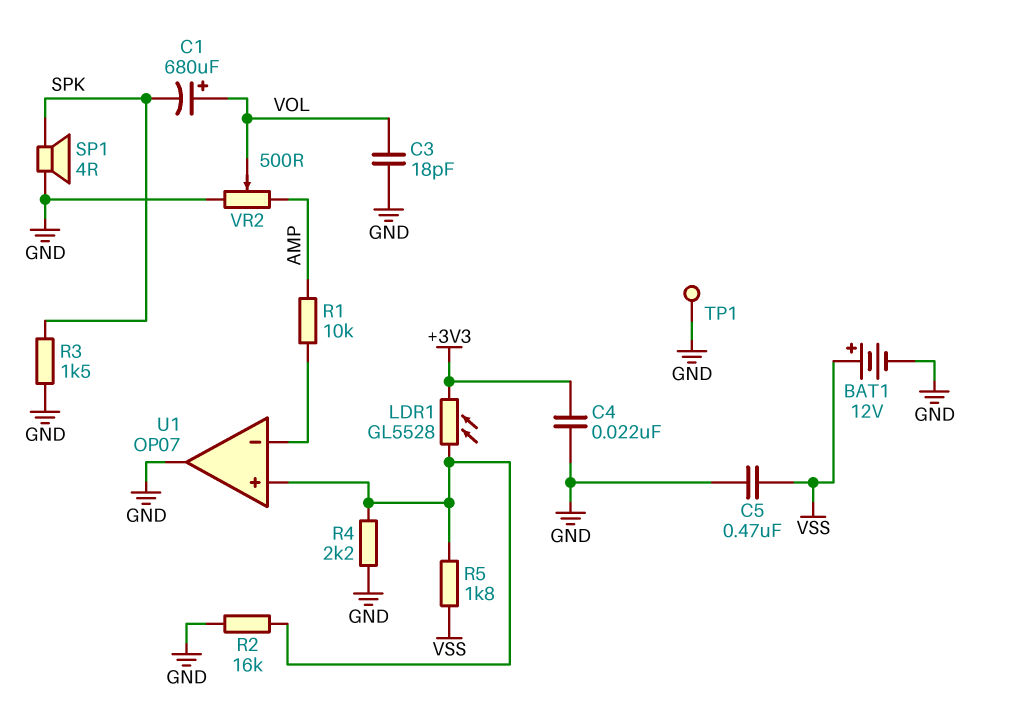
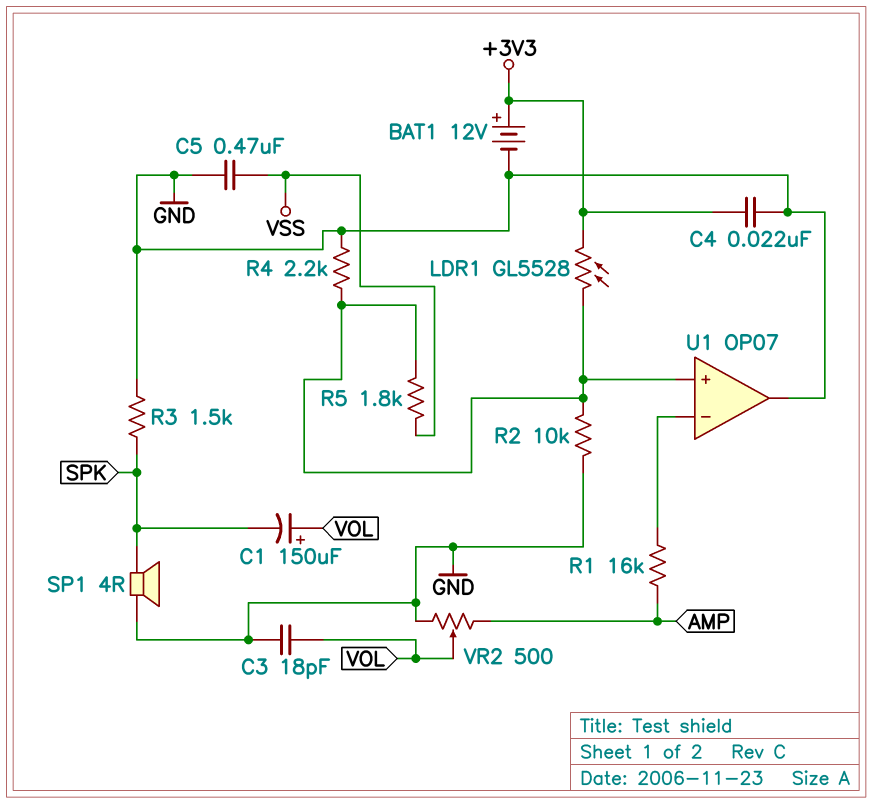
BAT1: 12V (plus VSS, minus GND) -> 12V (plus +3V3, minus GND)
C1: 680uF (plus VOL, minus SPK) -> 150uF (plus VOL, minus SPK)
R1: 10k (AMP, U1/in-) -> 16k (AMP, U1/in-)
R2: 16k (GND, U1/in+) -> 10k (GND, U1/in+)
TP1: test point (GND) -> none

